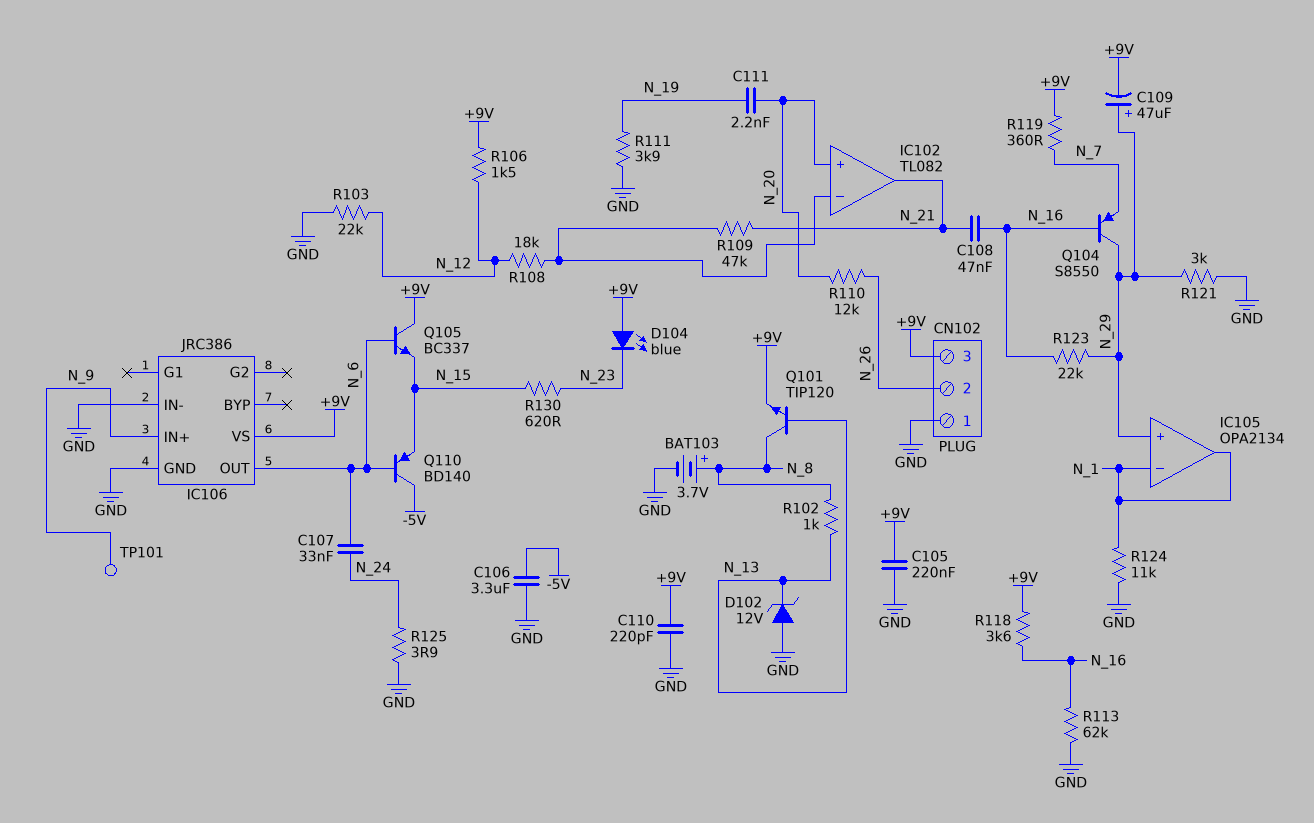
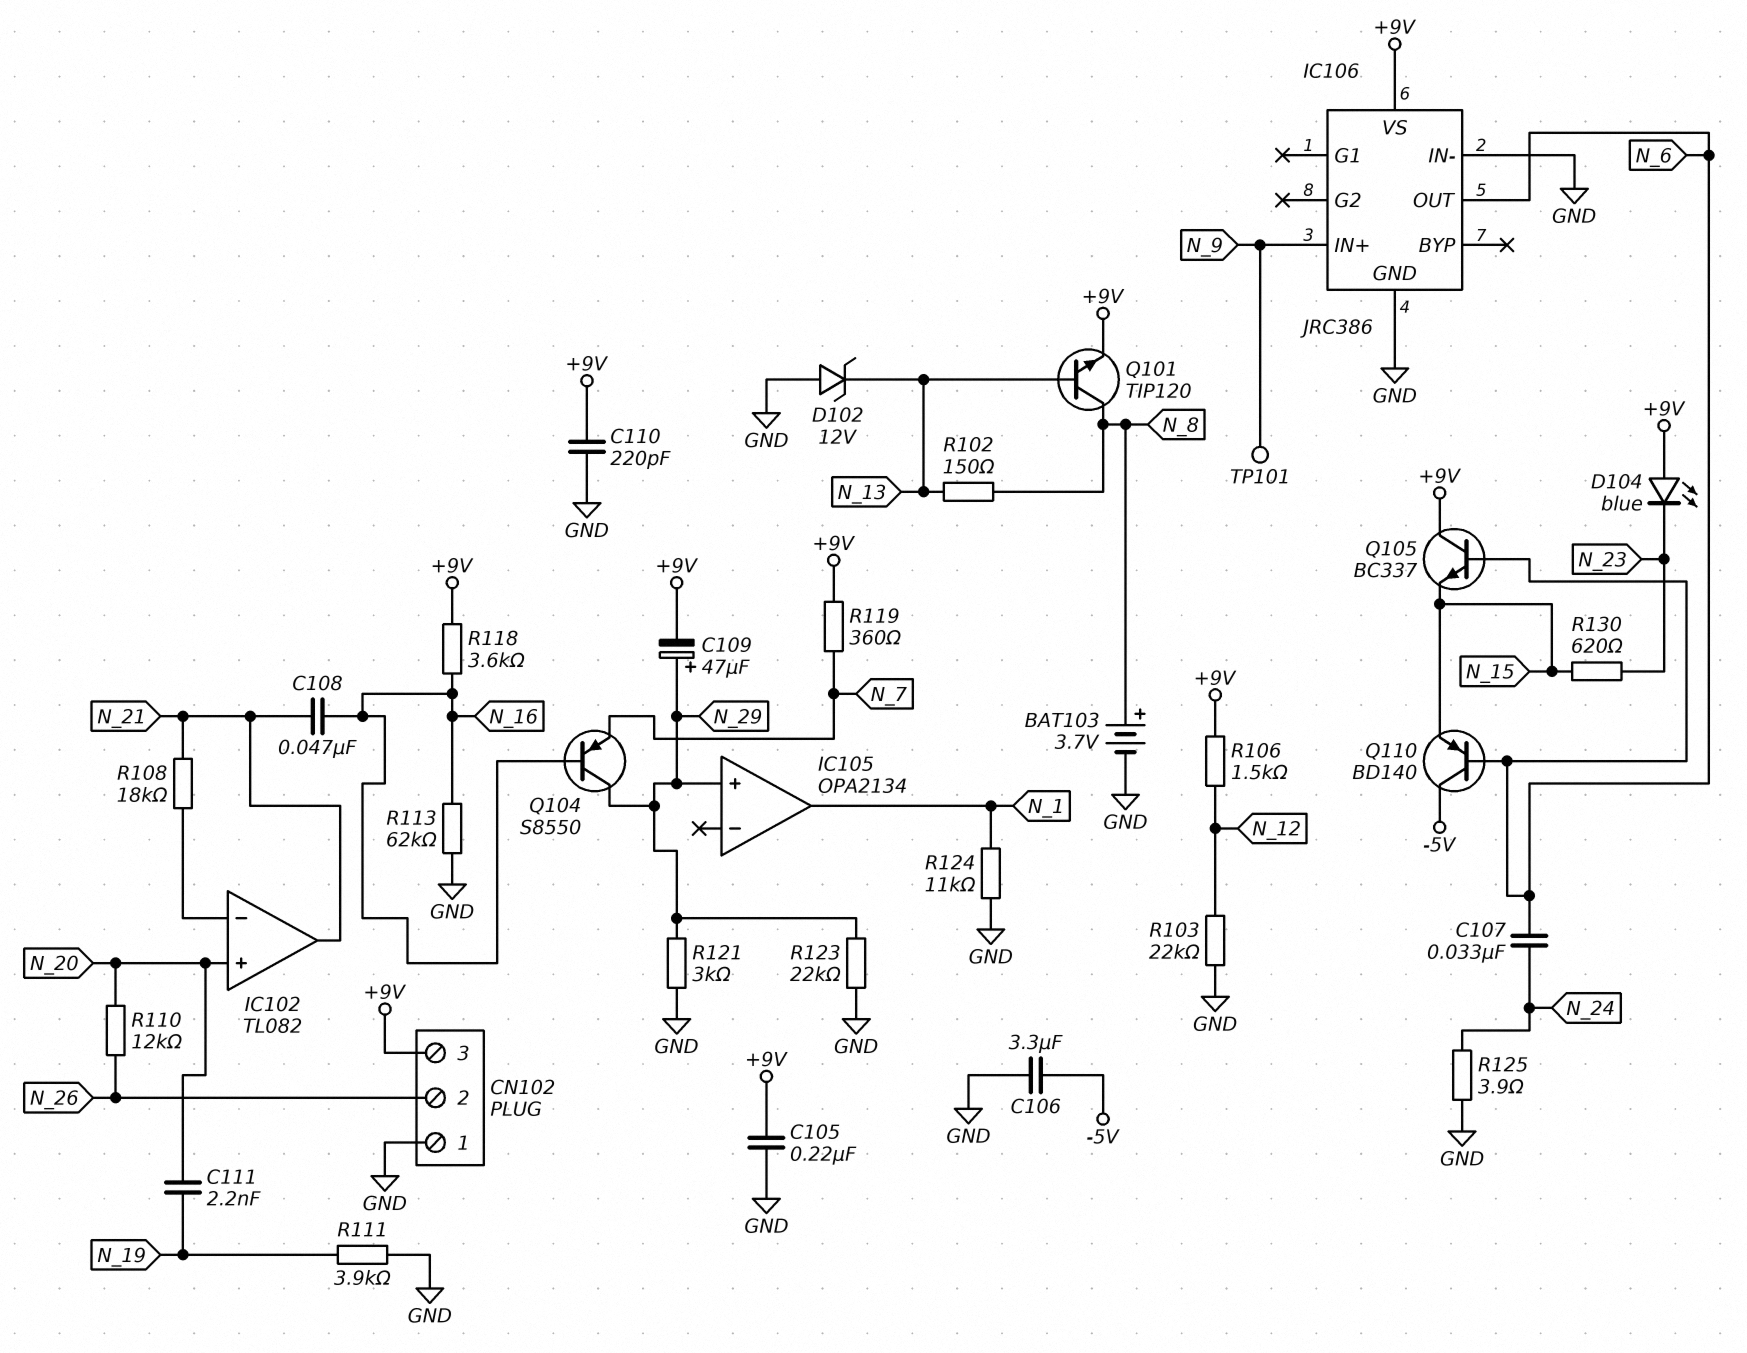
IC105 pin in-: N_1 -> none
R102: 1k (N_8, N_13) -> 150 (N_8, N_13)
R108: 18k (IC102/in-, N_12) -> 18k (IC102/in-, N_21)
R109: 47k (IC102/in-, N_21) -> none
R123: 22k (N_16, N_29) -> 22k (GND, N_29)

